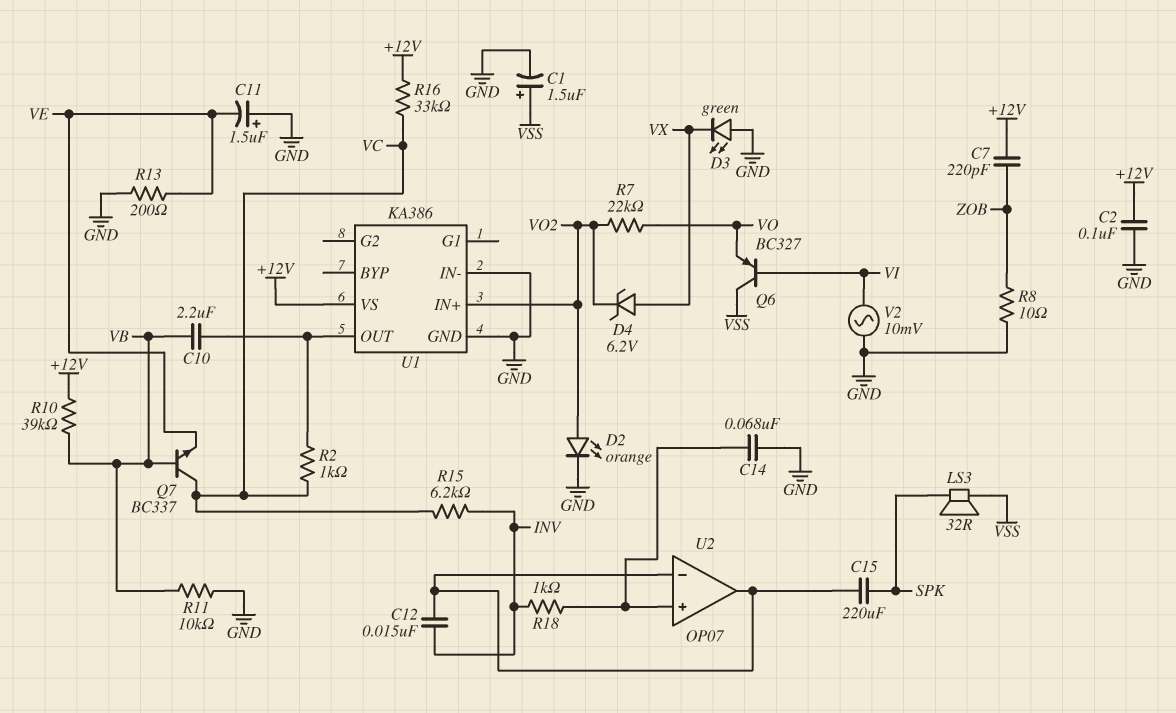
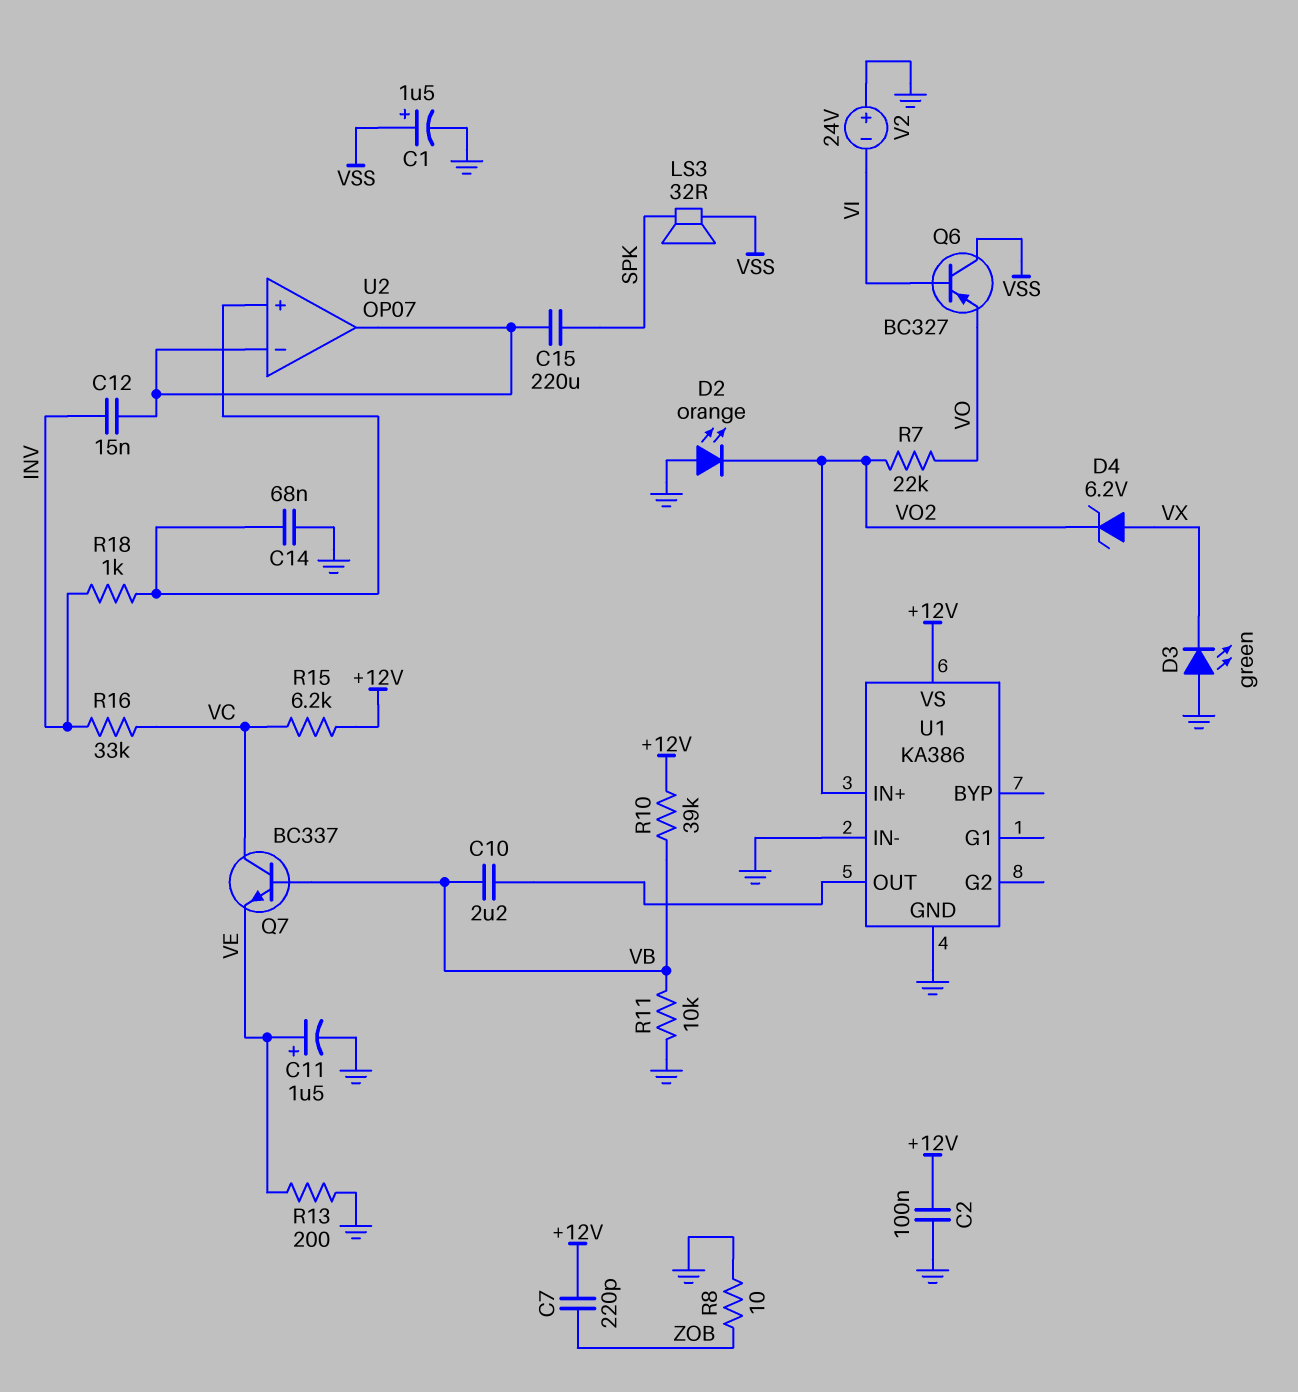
C11: 1.5uF (plus GND, minus VE) -> 1.5uF (plus VE, minus GND)
D2: LED orange (A VO2, K GND) -> LED orange (A GND, K VO2)
R2: 1k (U1/OUT, VC) -> none
R15: 6.2k (INV, VC) -> 6.2k (+12V, VC)
R16: 33k (+12V, VC) -> 33k (INV, VC)
V2: AC 10mV (GND, VI) -> 24V (plus GND, minus VI)

